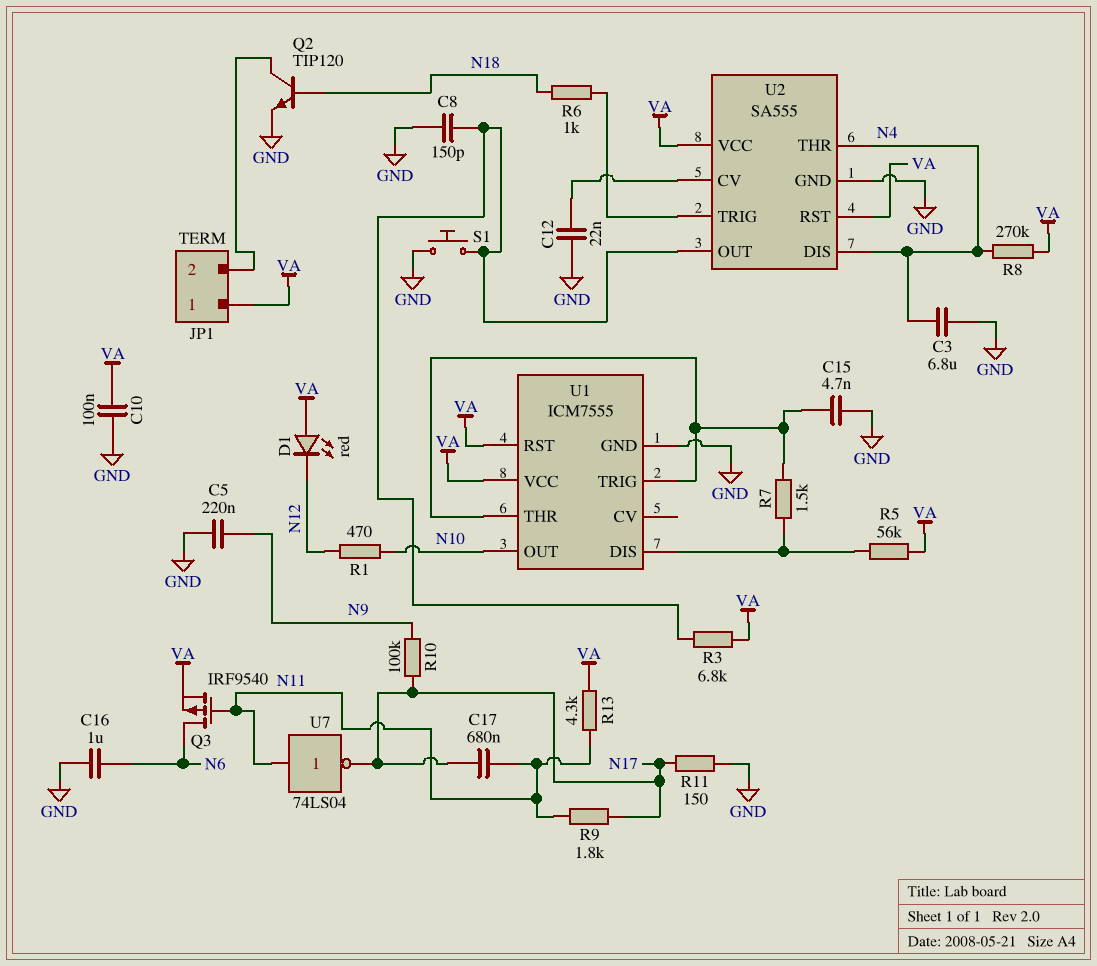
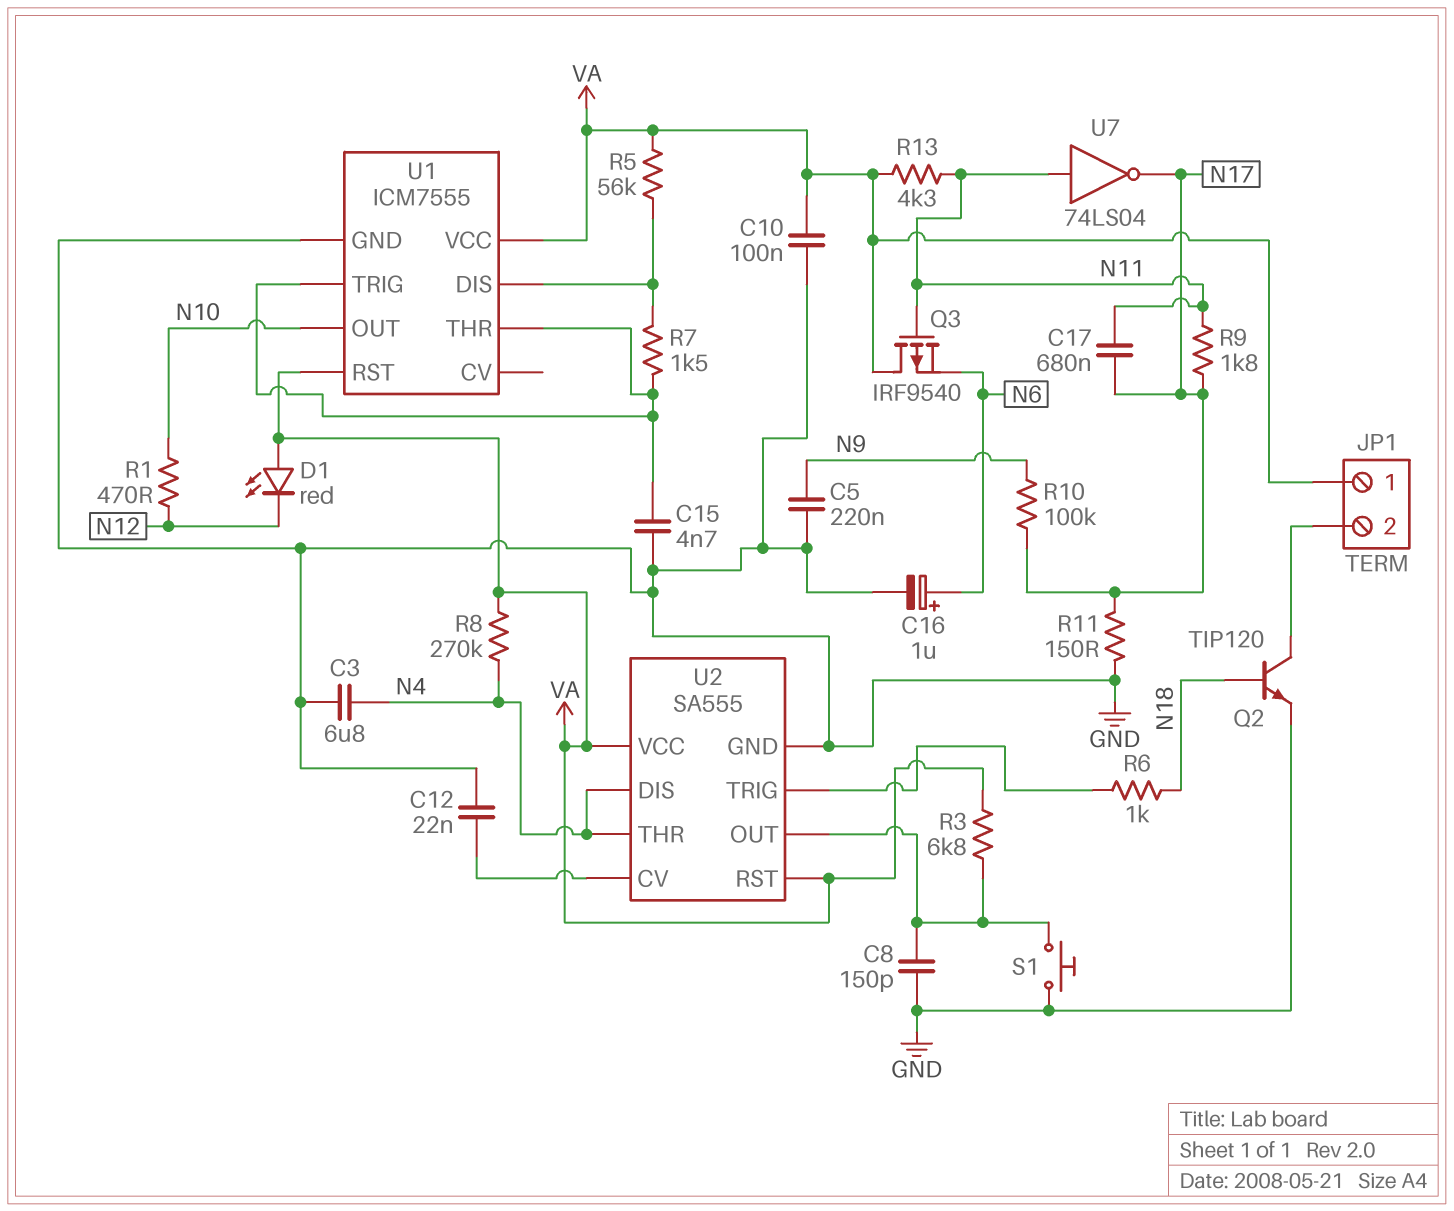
C16: 1uF (GND, N6) -> 1uF (plus N6, minus GND)
Q3: PMOS IRF9540 (G N11, D N6, S VA) -> PMOS IRF9540 (G N11, D VA, S N6)

